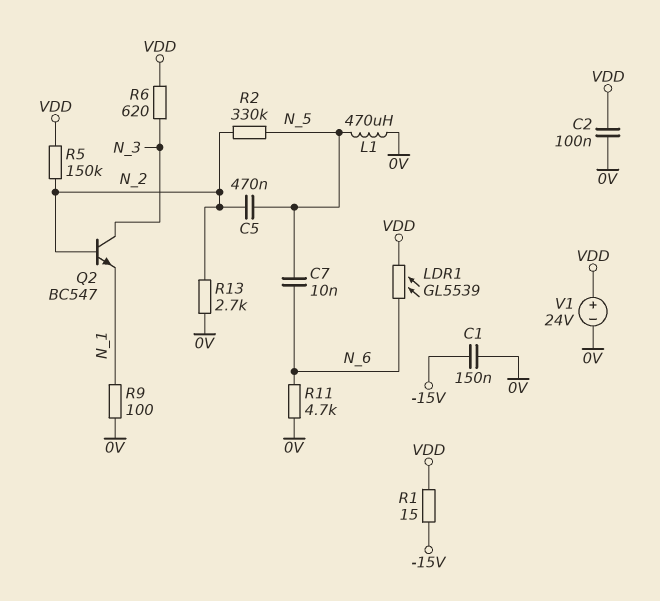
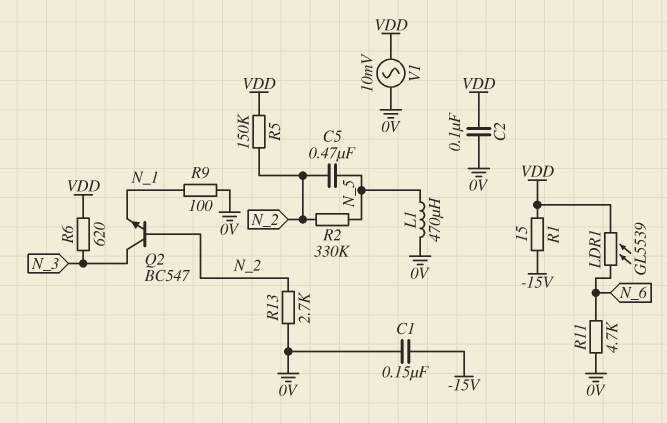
C7: 10nF (N_5, N_6) -> none
V1: 24V (plus VDD, minus 0V) -> AC 10mV (0V, VDD)

